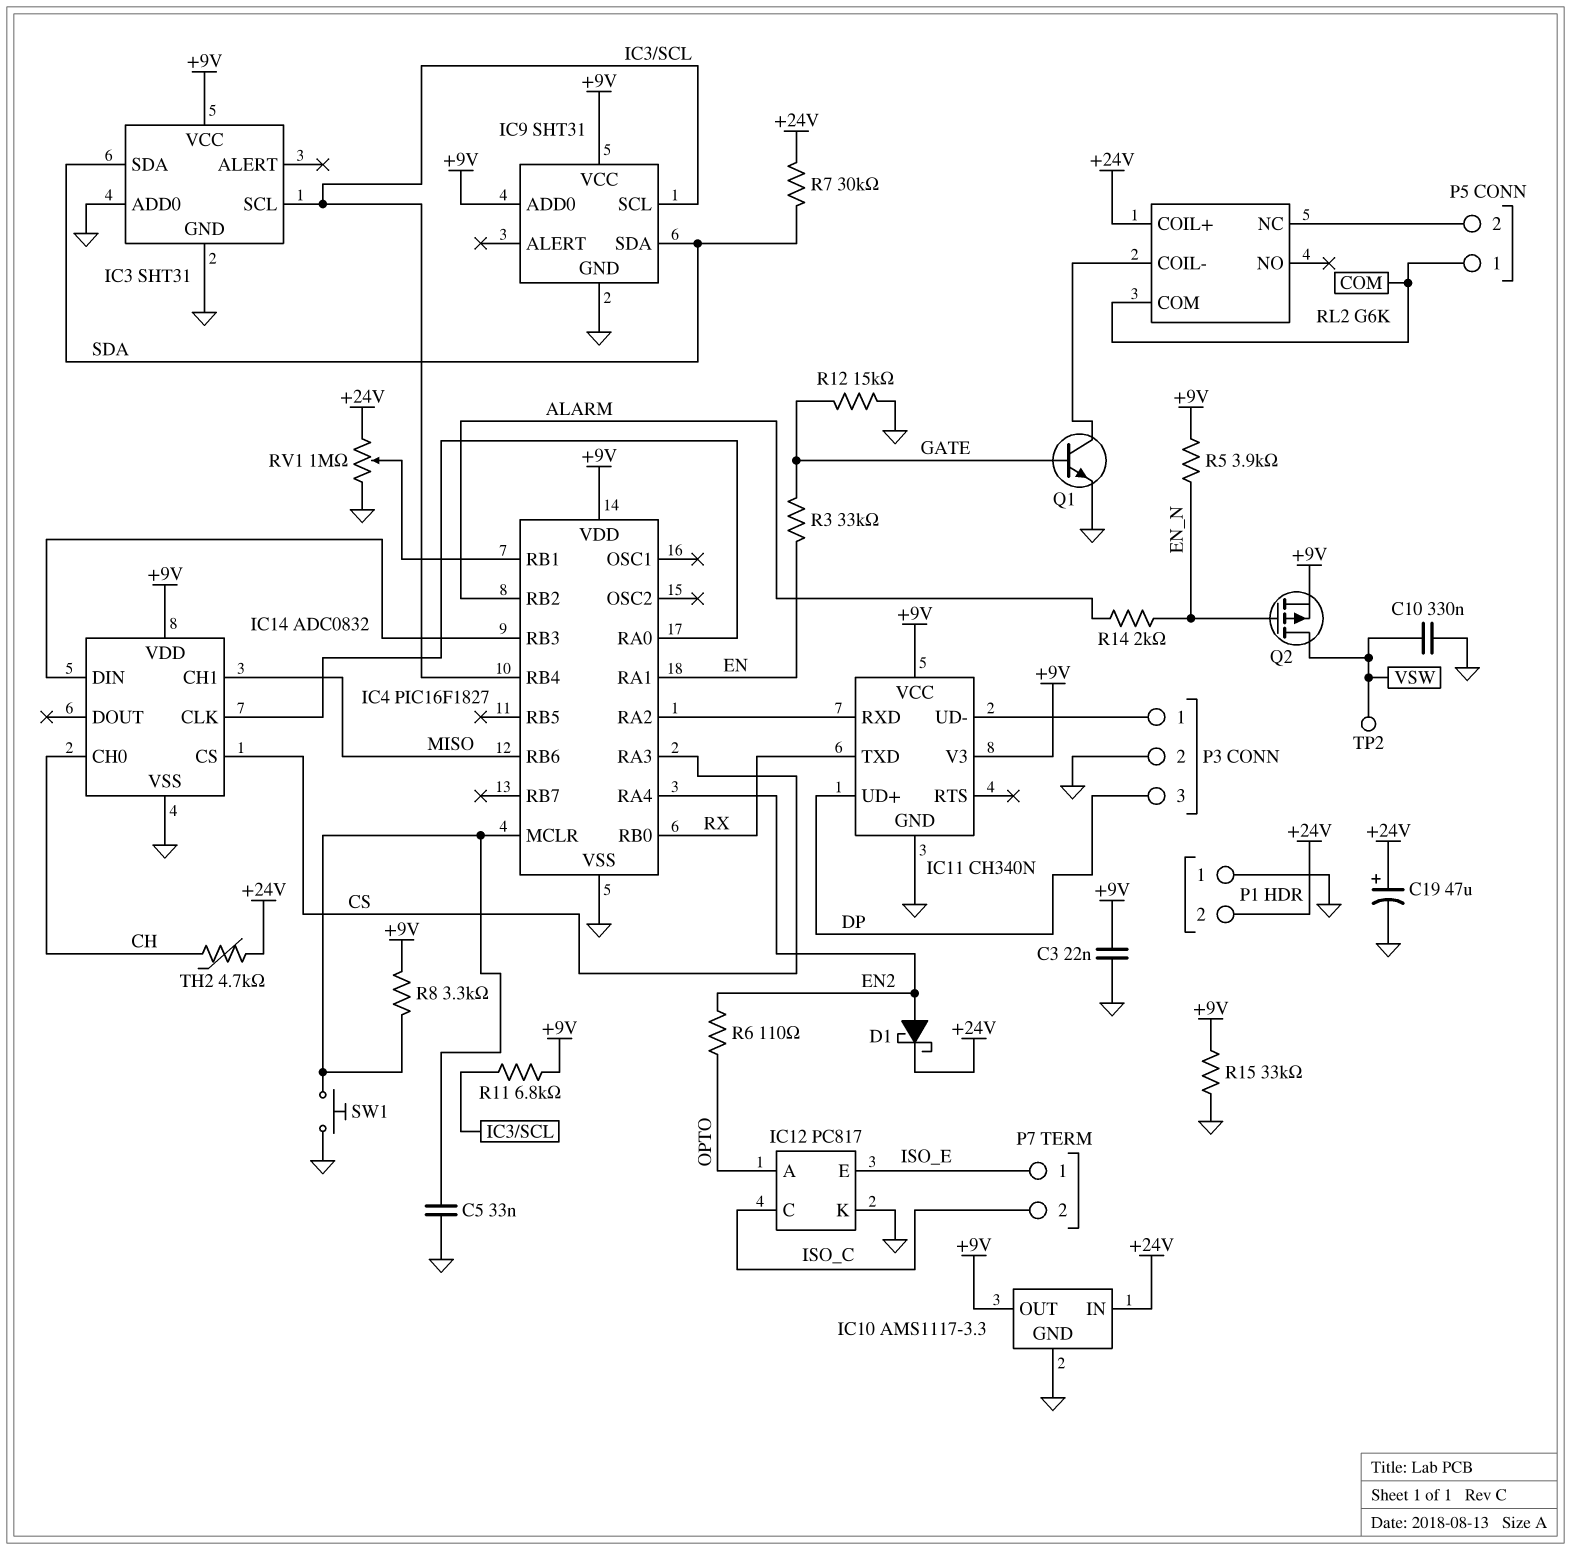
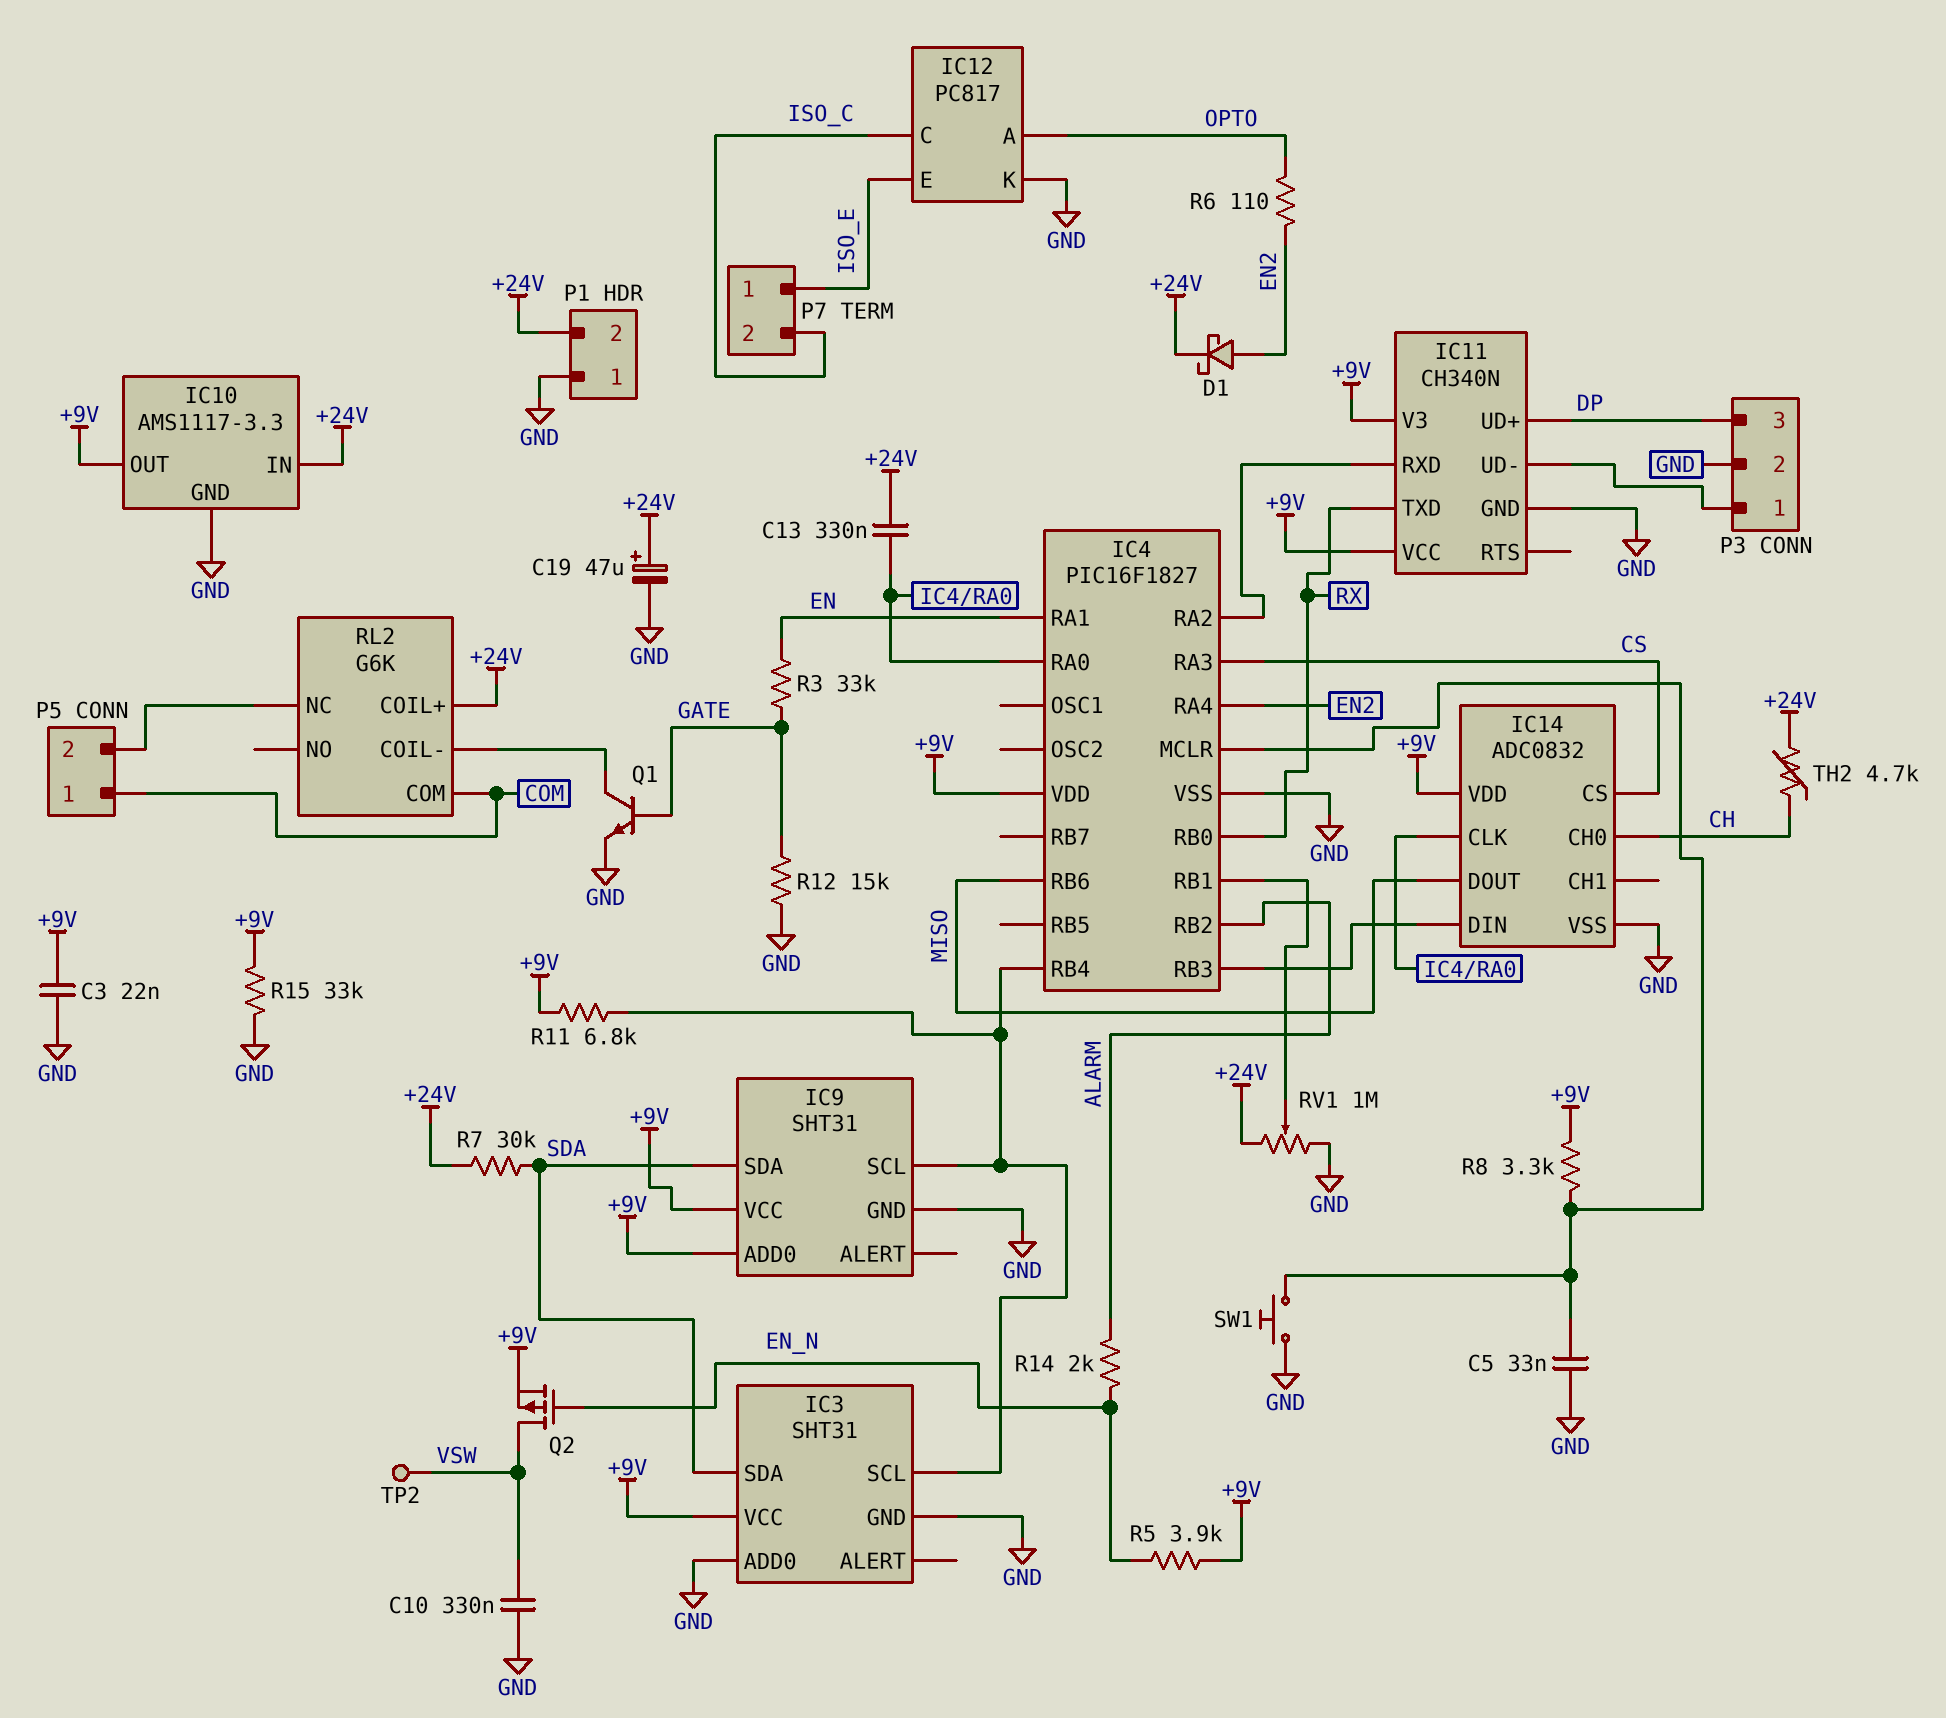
C13: none -> 330nF (+24V, IC4/RA0)
IC14 pin CH1: MISO -> none
IC14 pin DOUT: none -> MISO

